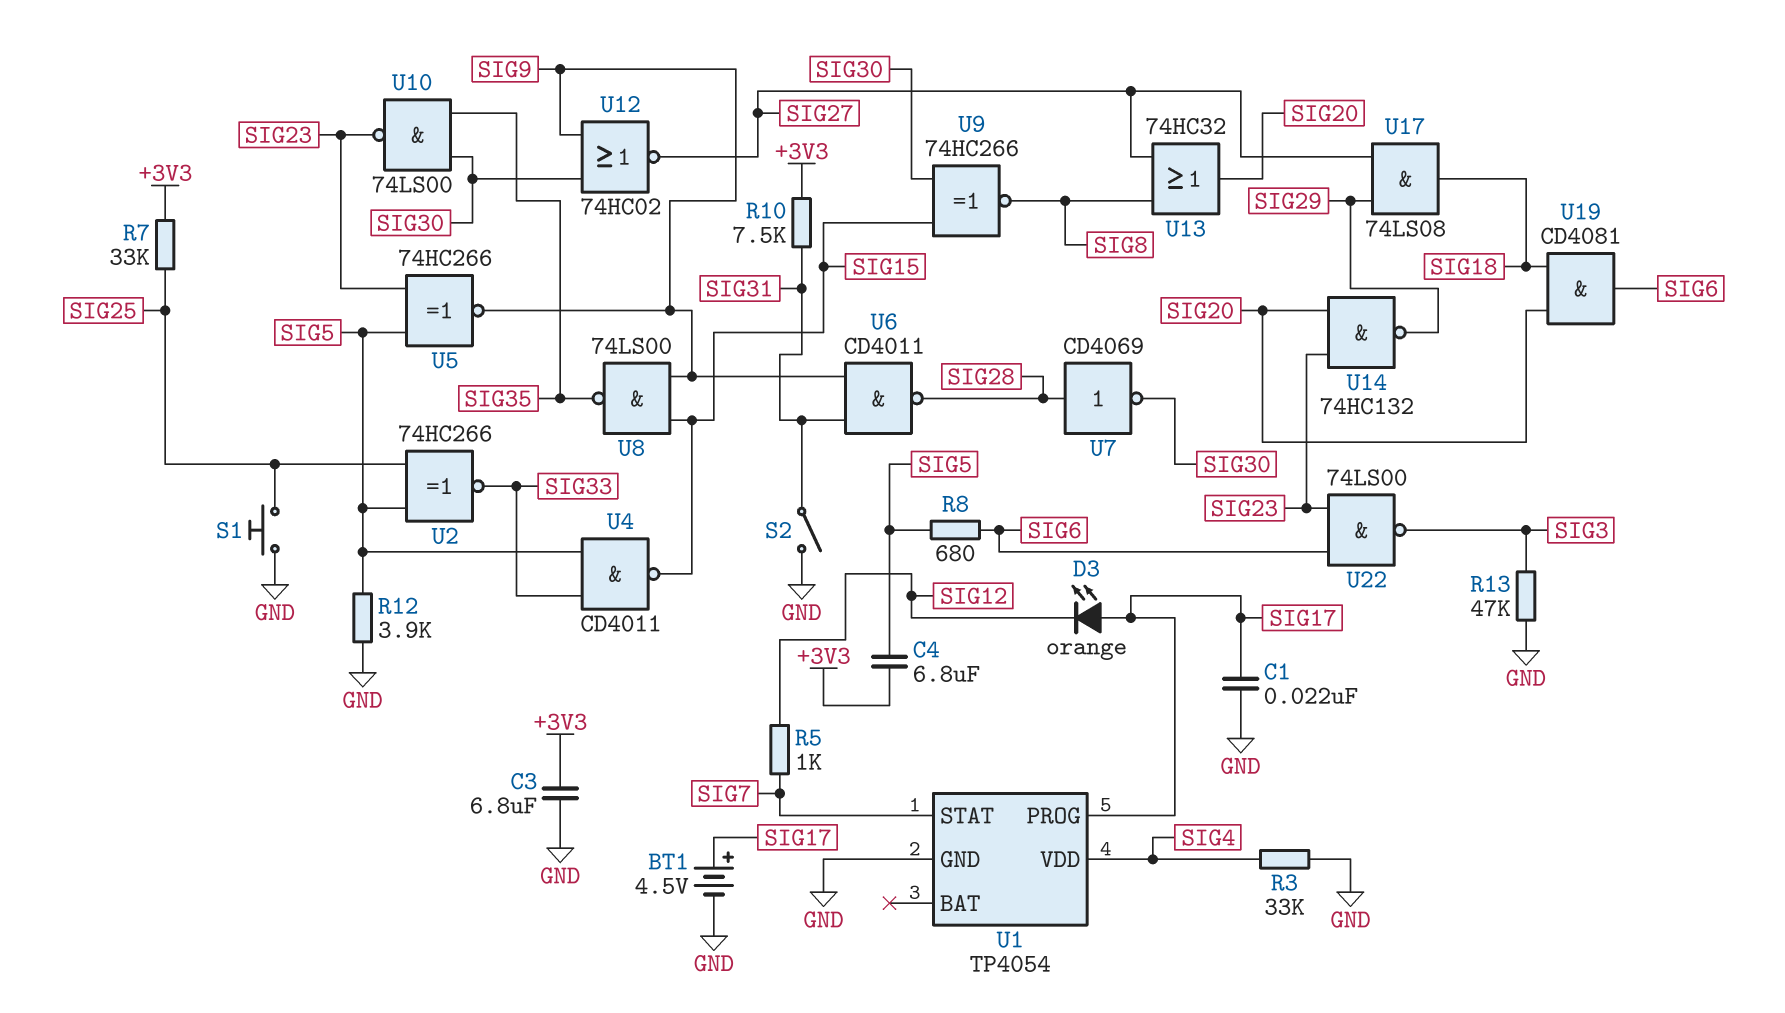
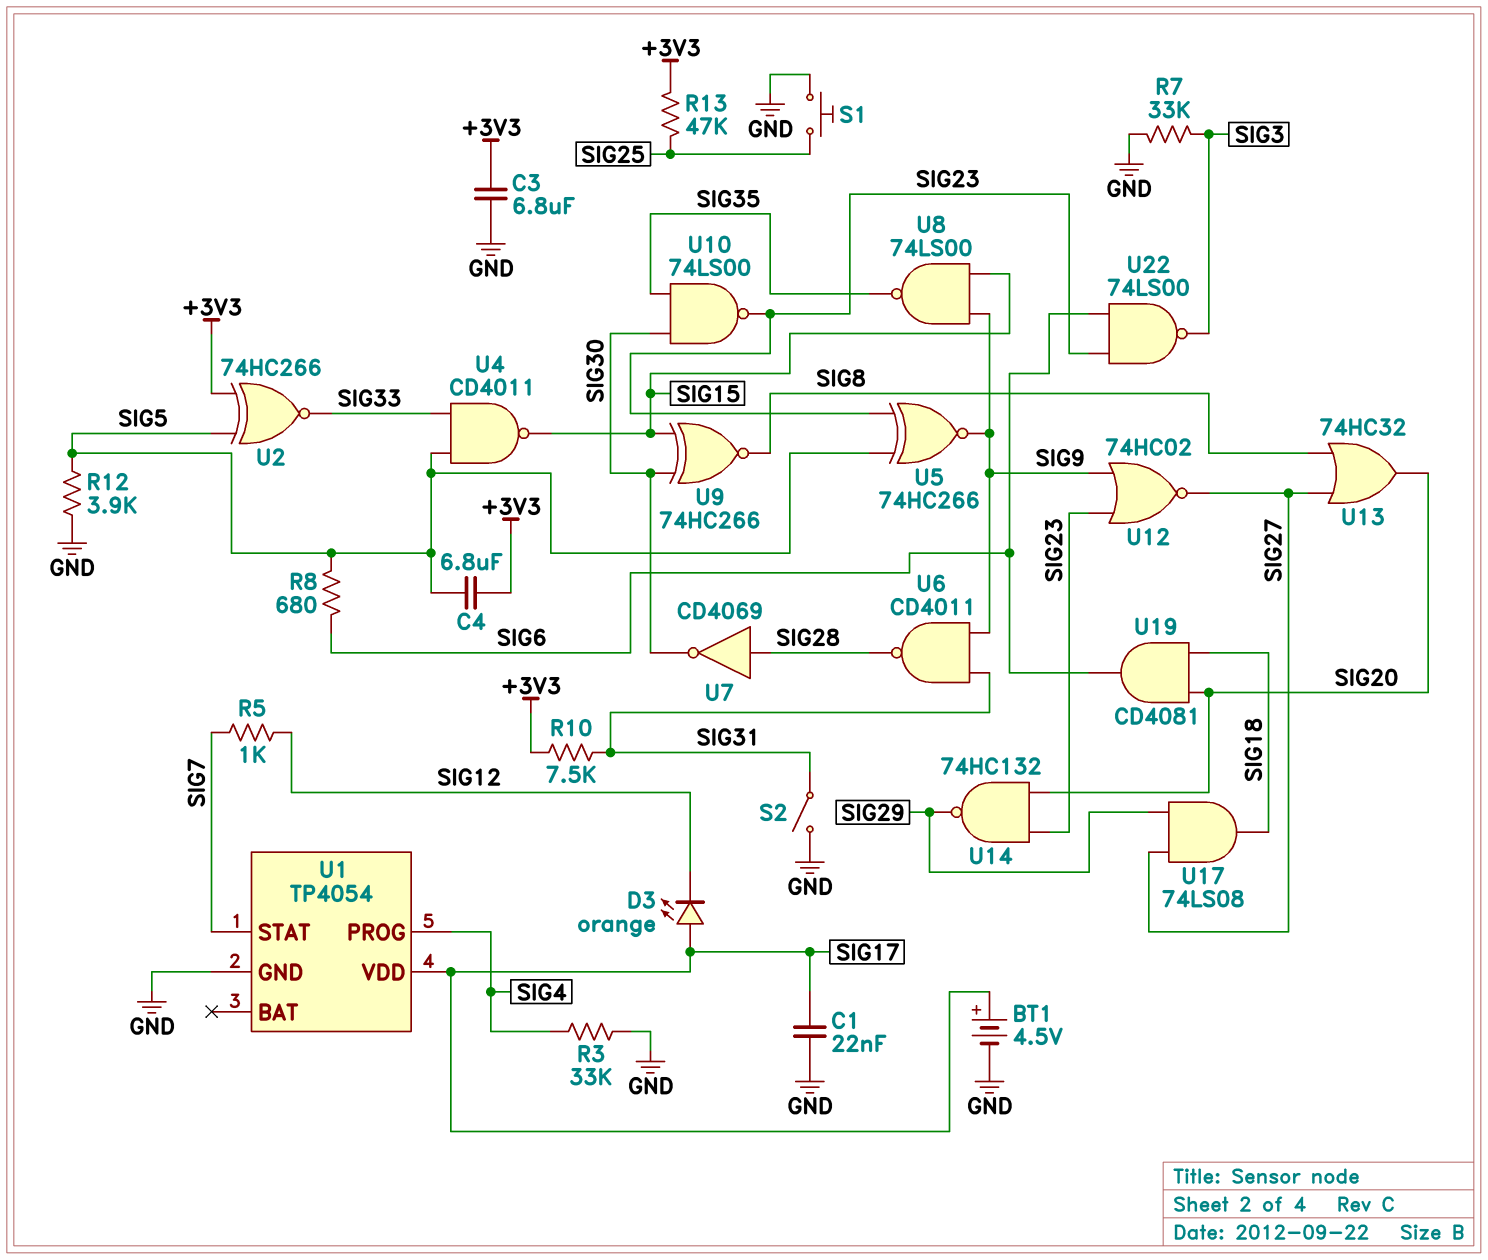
R7: 33k (+3V3, SIG25) -> 33k (GND, SIG3)
R13: 47k (GND, SIG3) -> 47k (+3V3, SIG25)
U1 pin PROG: SIG17 -> SIG4
U1 pin VDD: SIG4 -> SIG17
U2: XNOR 74HC266 (in SIG5, in SIG25, out SIG33) -> XNOR 74HC266 (in +3V3, in SIG5, out SIG33)
U12: NOR 74HC02 (in SIG9, in SIG30, out SIG27) -> NOR 74HC02 (in SIG9, in SIG23, out SIG27)

